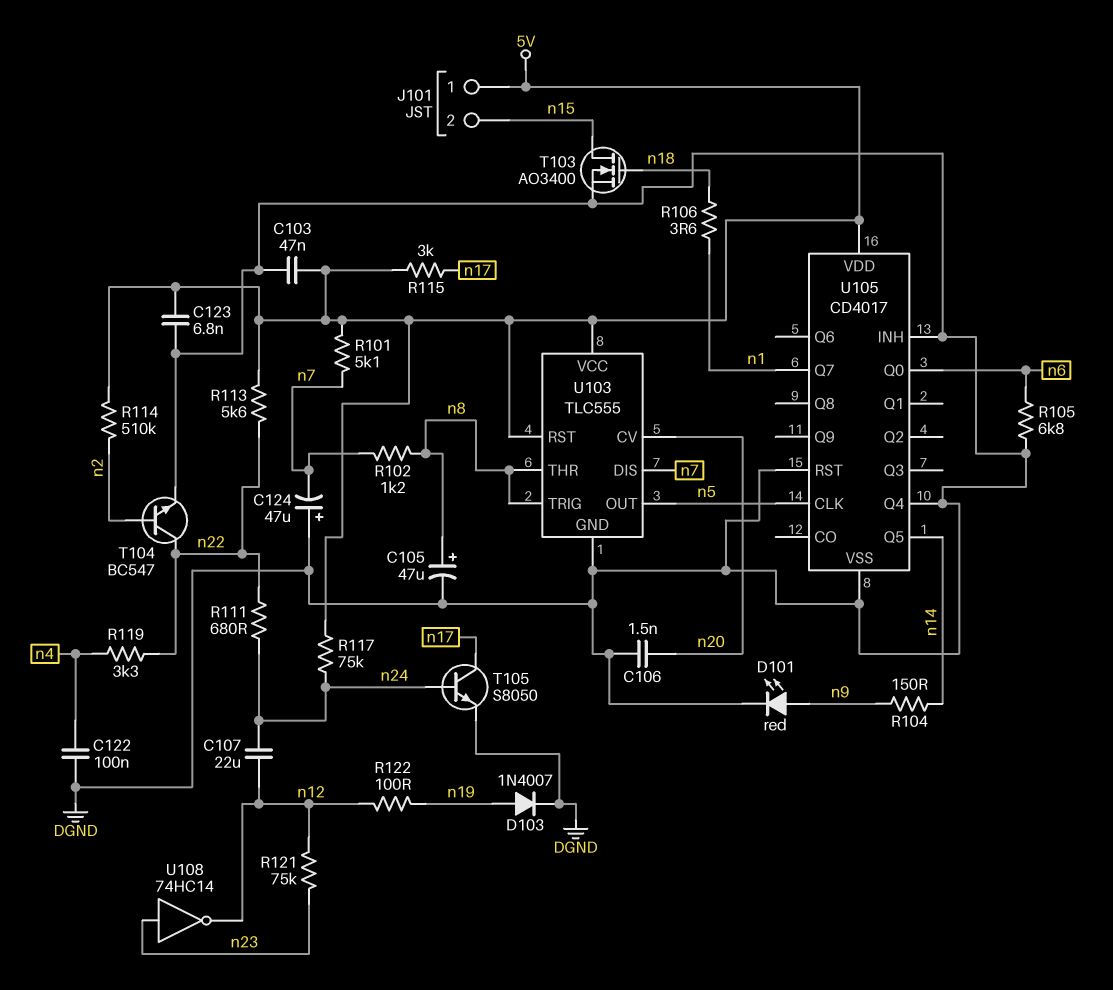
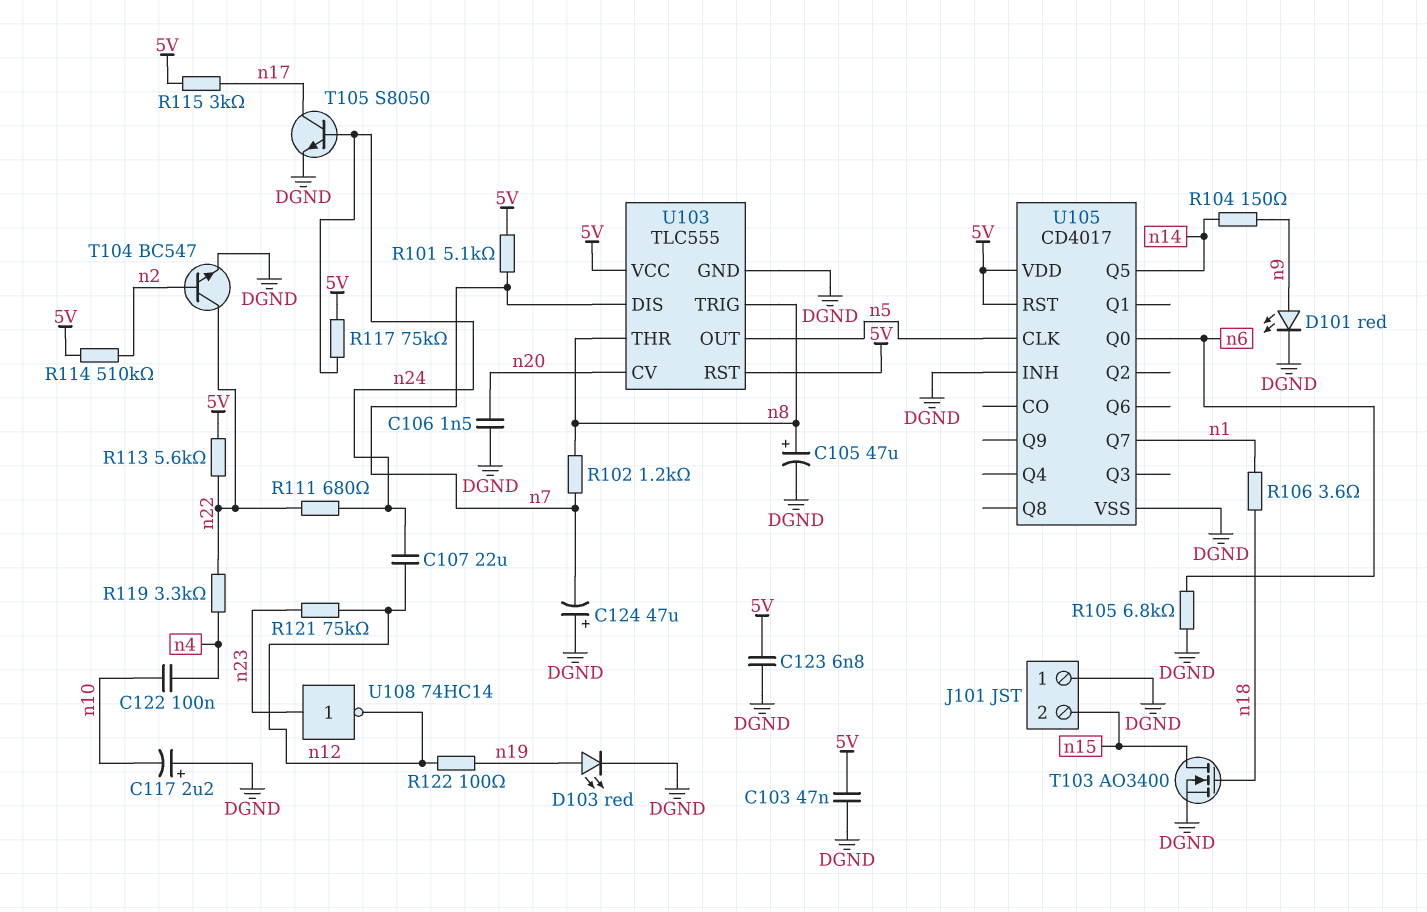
C117: none -> 2.2uF (plus DGND, minus n10)
C122: 100nF (DGND, n4) -> 100nF (n4, n10)
D103: diode 1N4007 (A n19, K DGND) -> LED red (A n19, K DGND)
J101 pin 1: 5V -> DGND
U105 pin Q4: DGND -> none
U105 pin RST: DGND -> 5V

